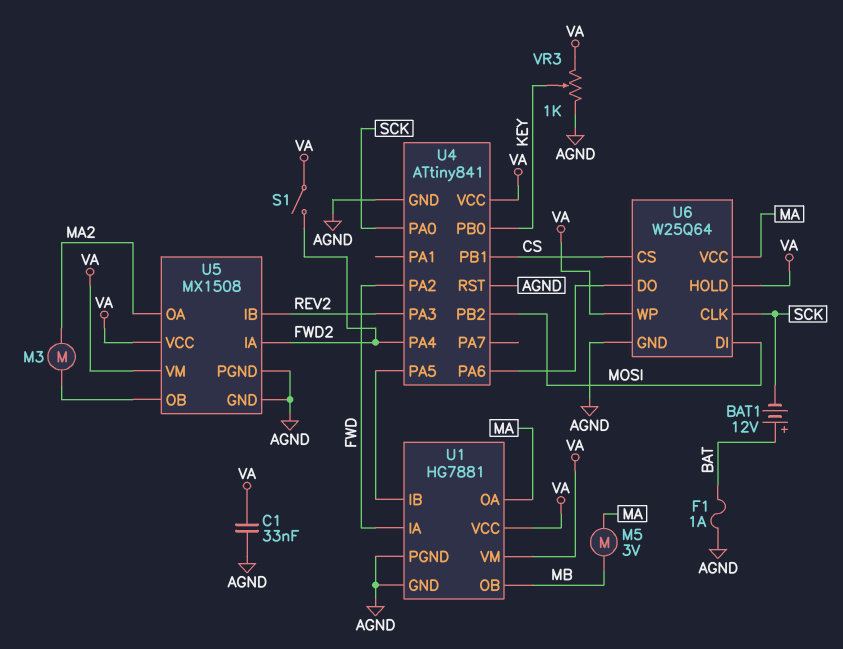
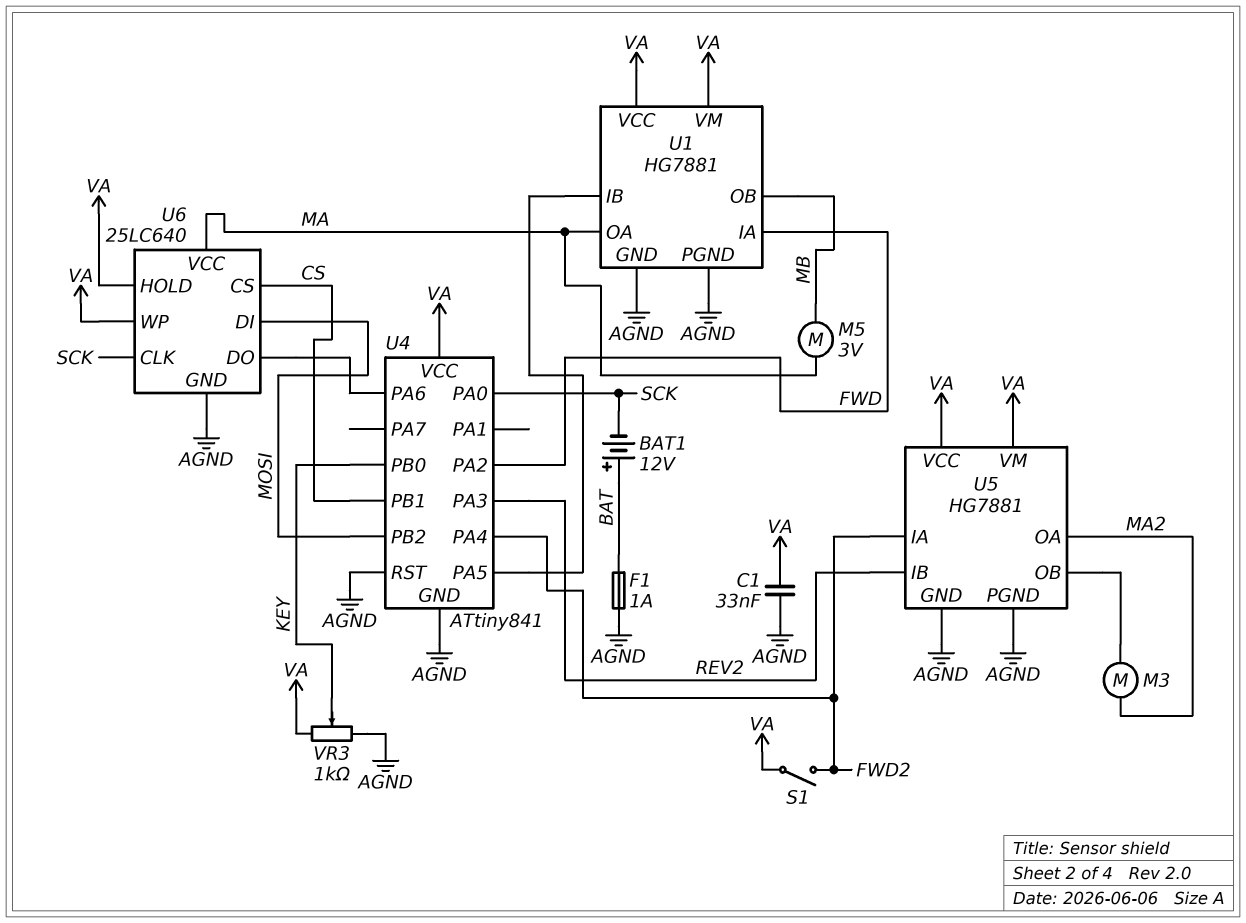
U5: MX1508 -> HG7881
U6: W25Q64 -> 25LC640

